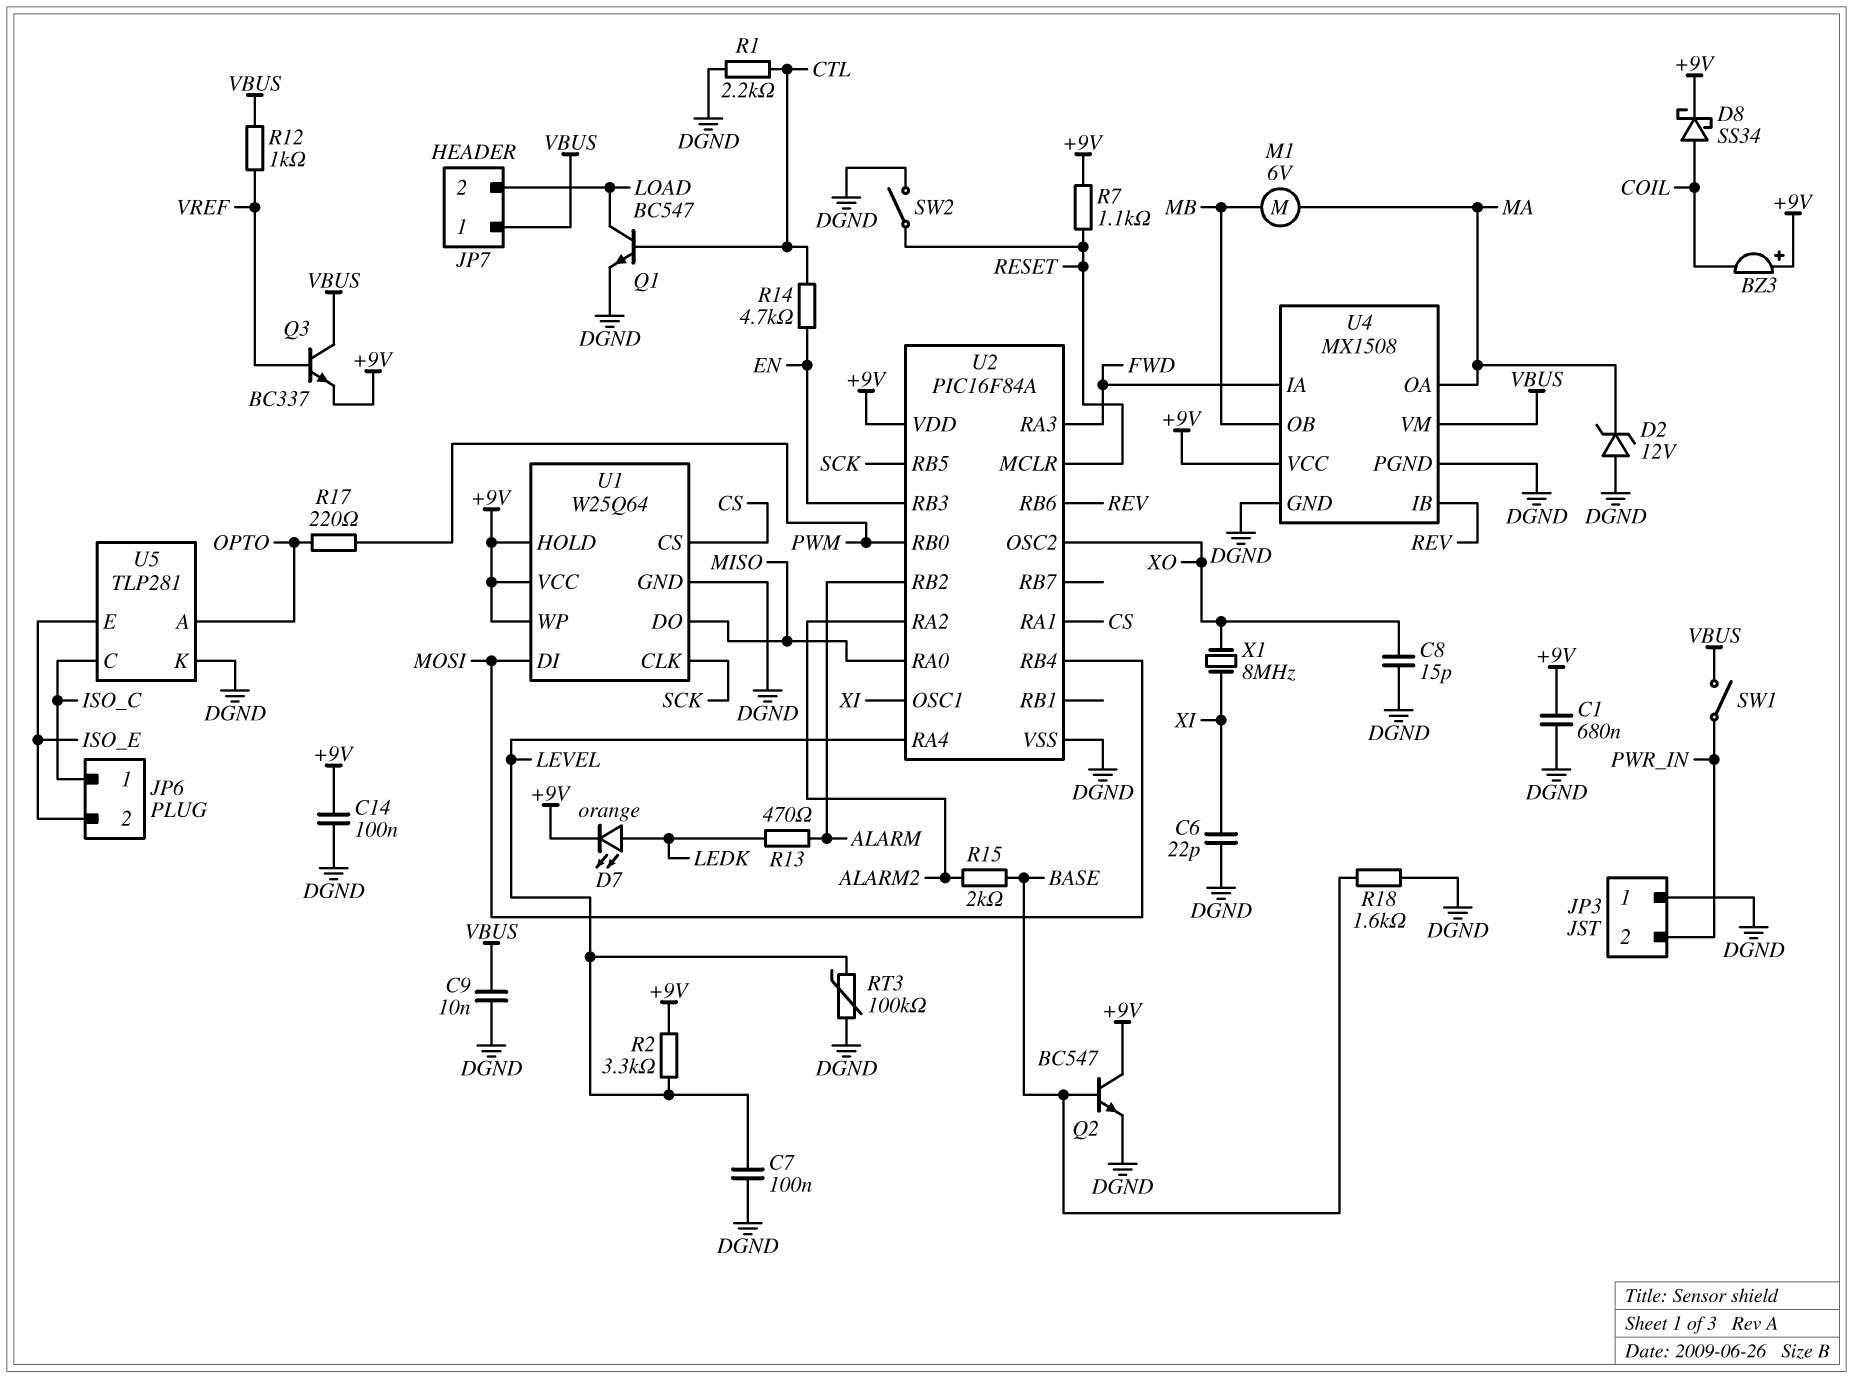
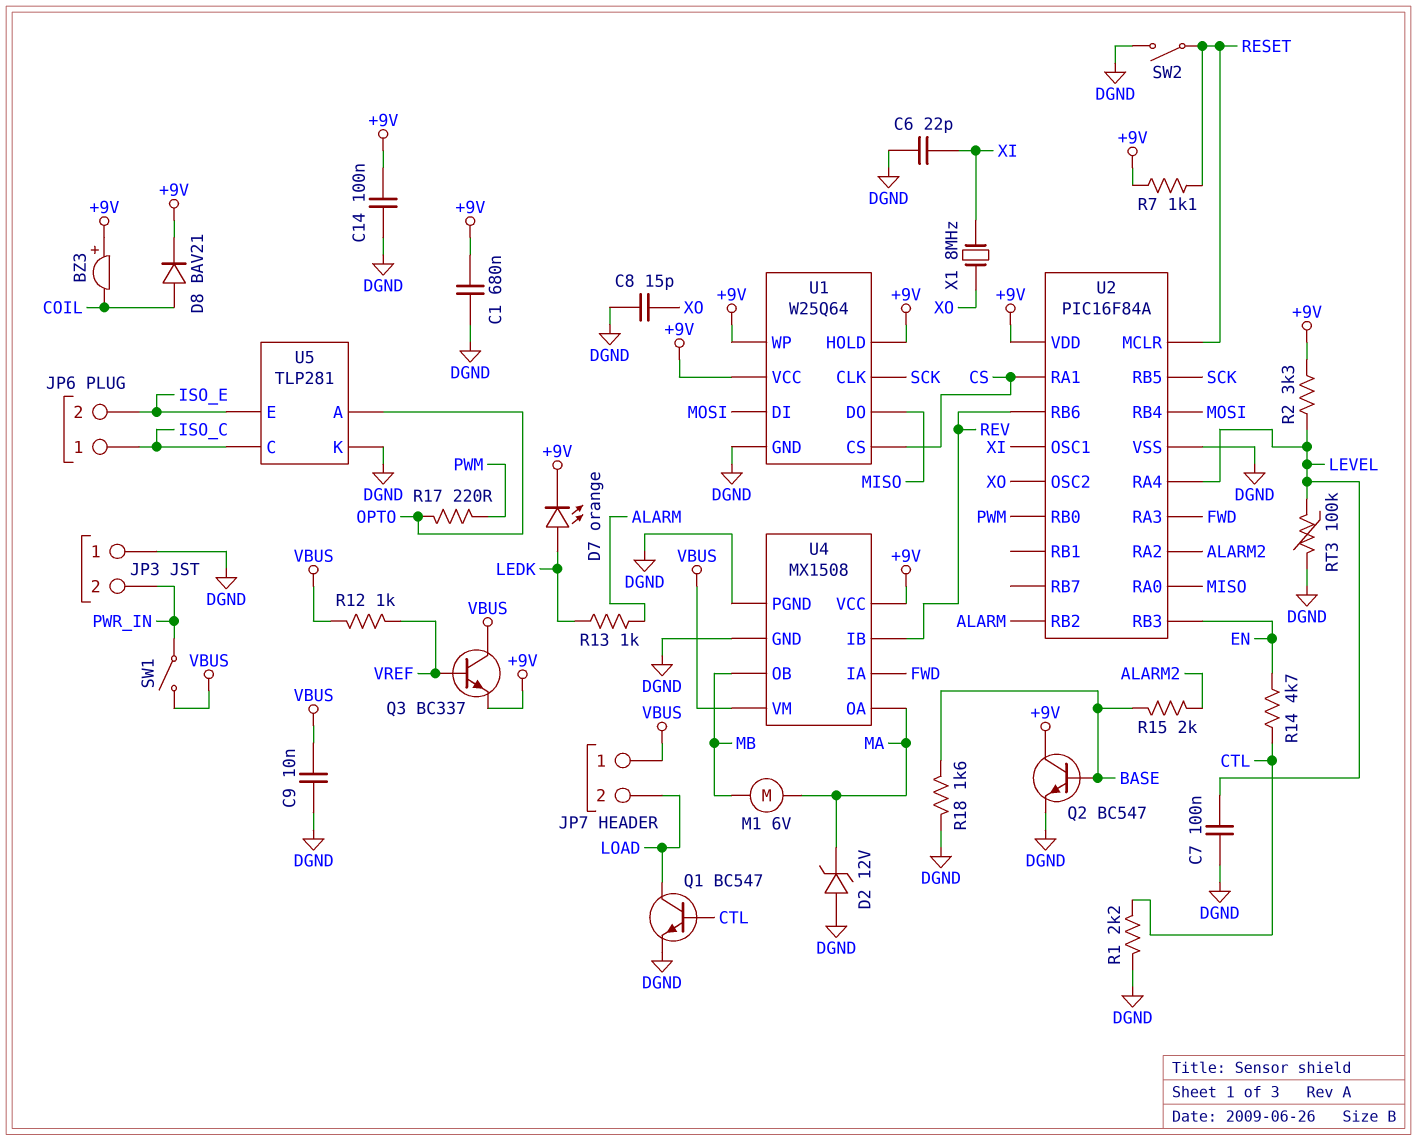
D8: schottky SS34 (A COIL, K +9V) -> diode BAV21 (A COIL, K +9V)
R13: 470 (ALARM, LEDK) -> 1k (ALARM, LEDK)

